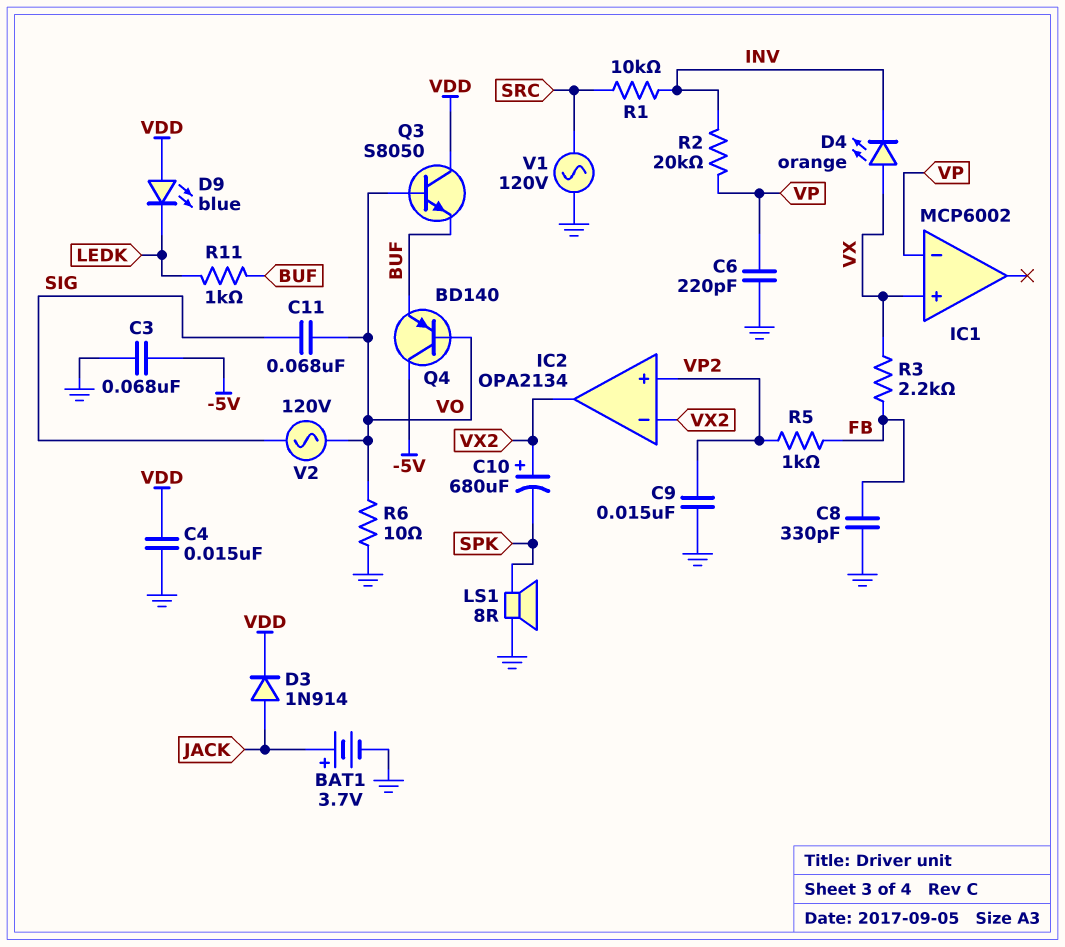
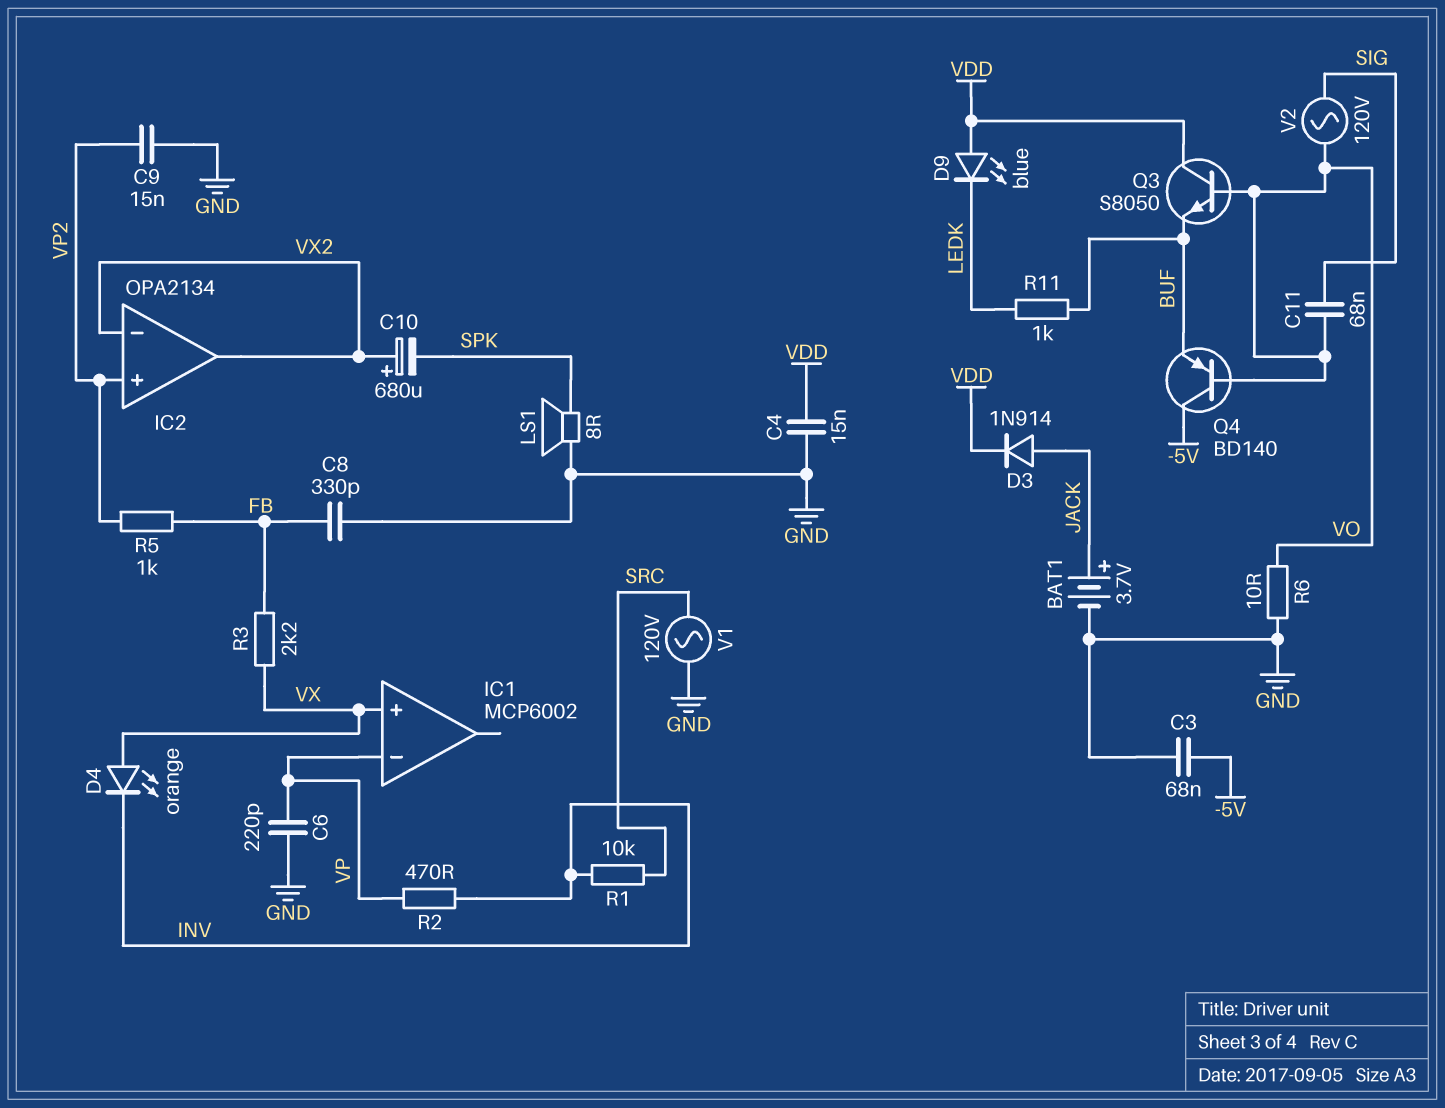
R2: 20k (INV, VP) -> 470 (INV, VP)

